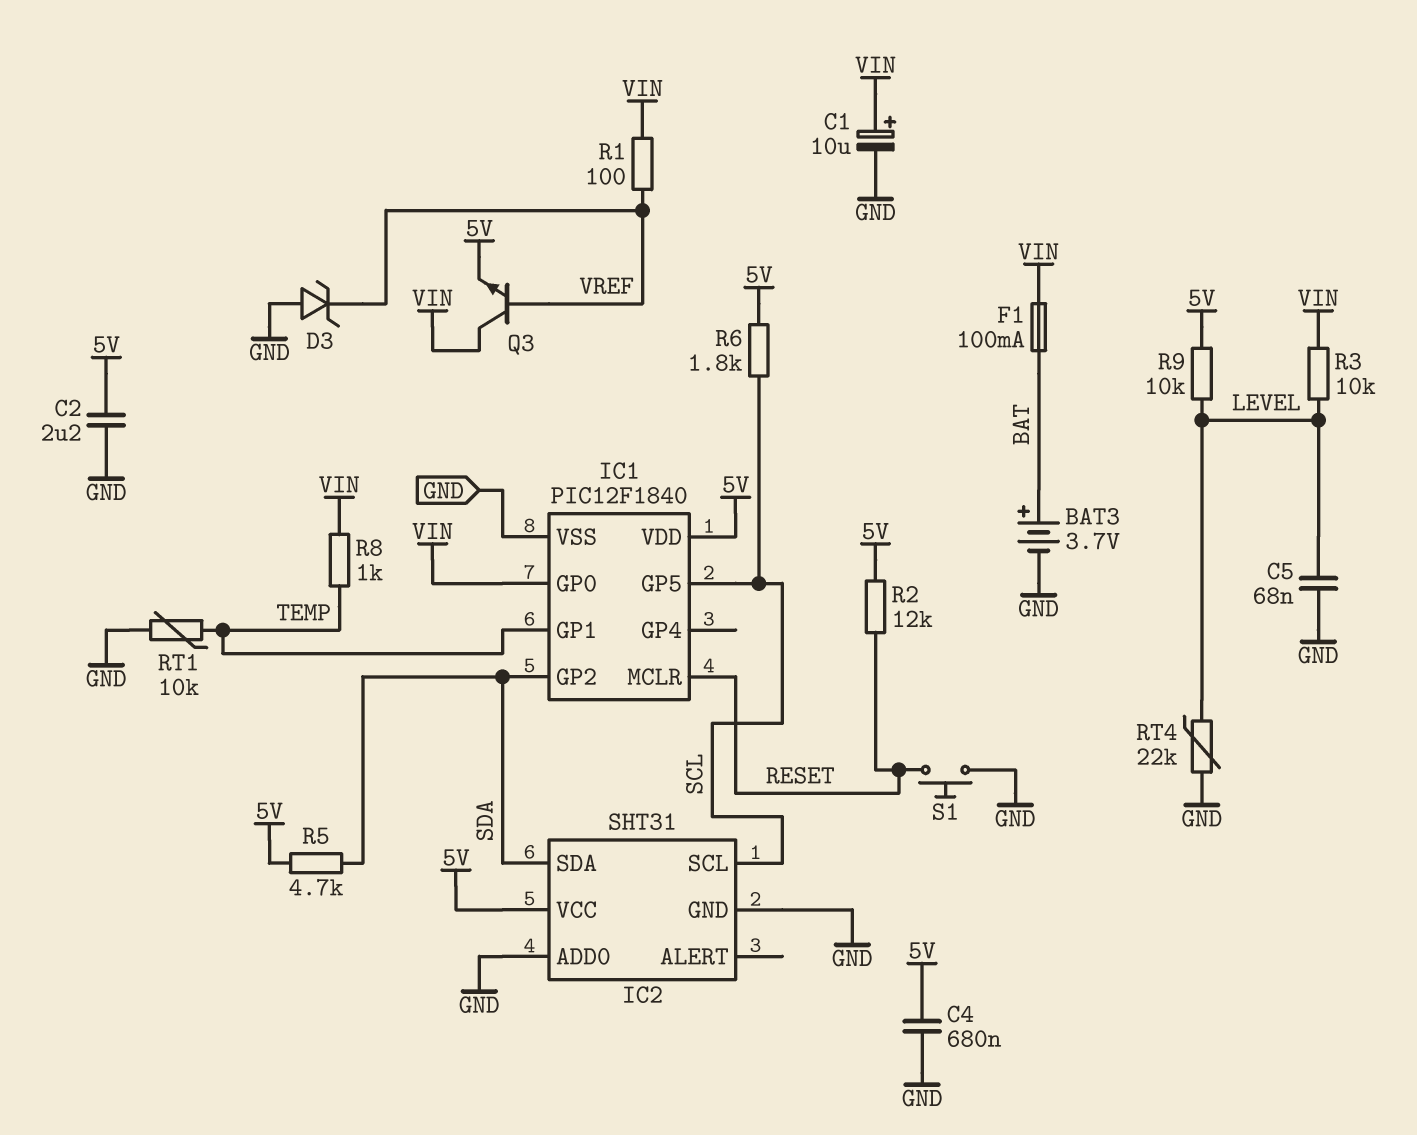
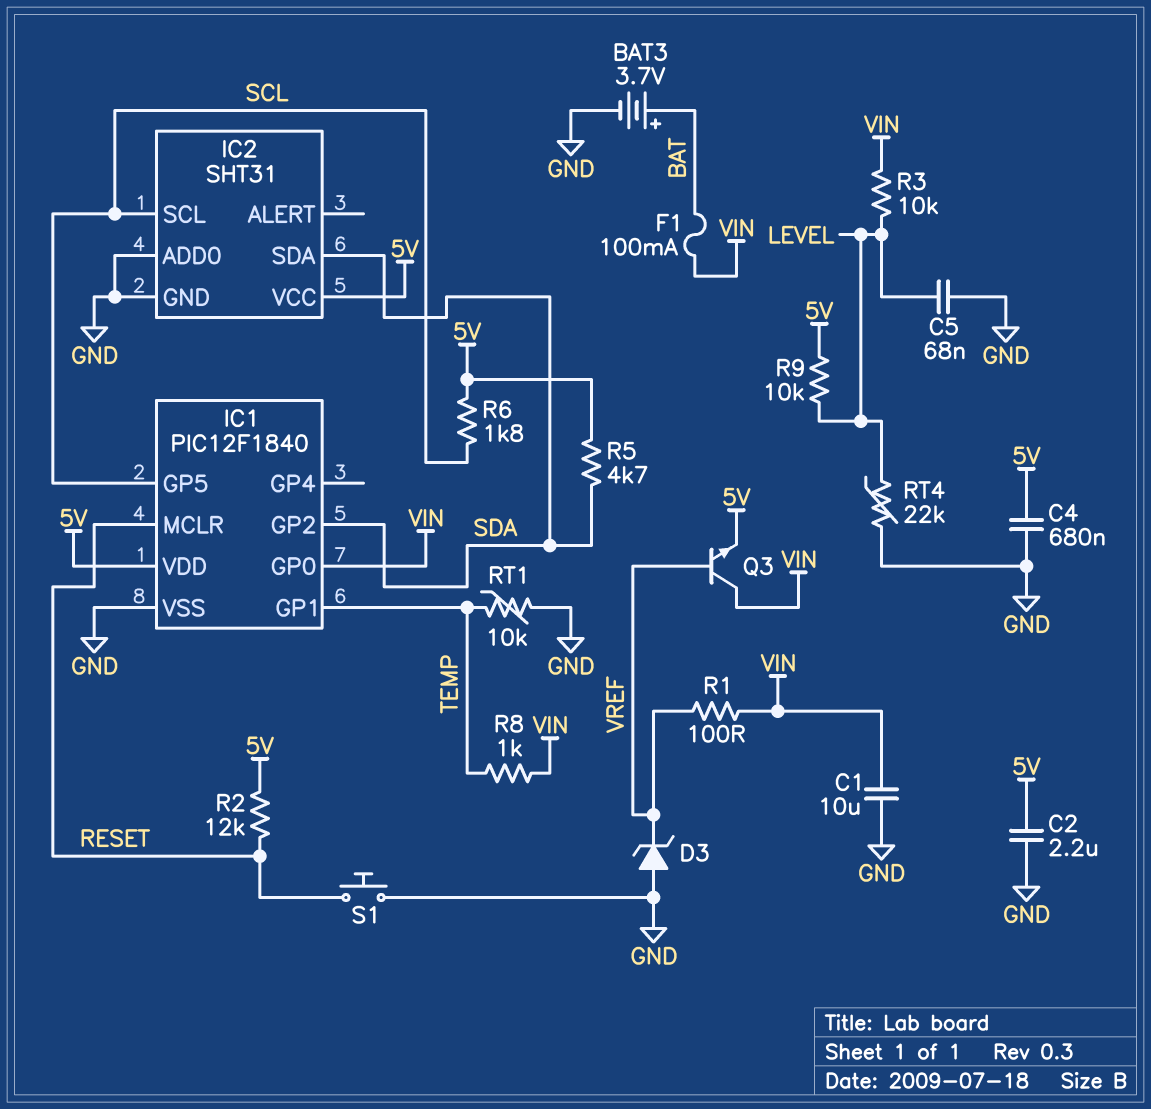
C1: 10uF (plus VIN, minus GND) -> 10uF (GND, VIN)

